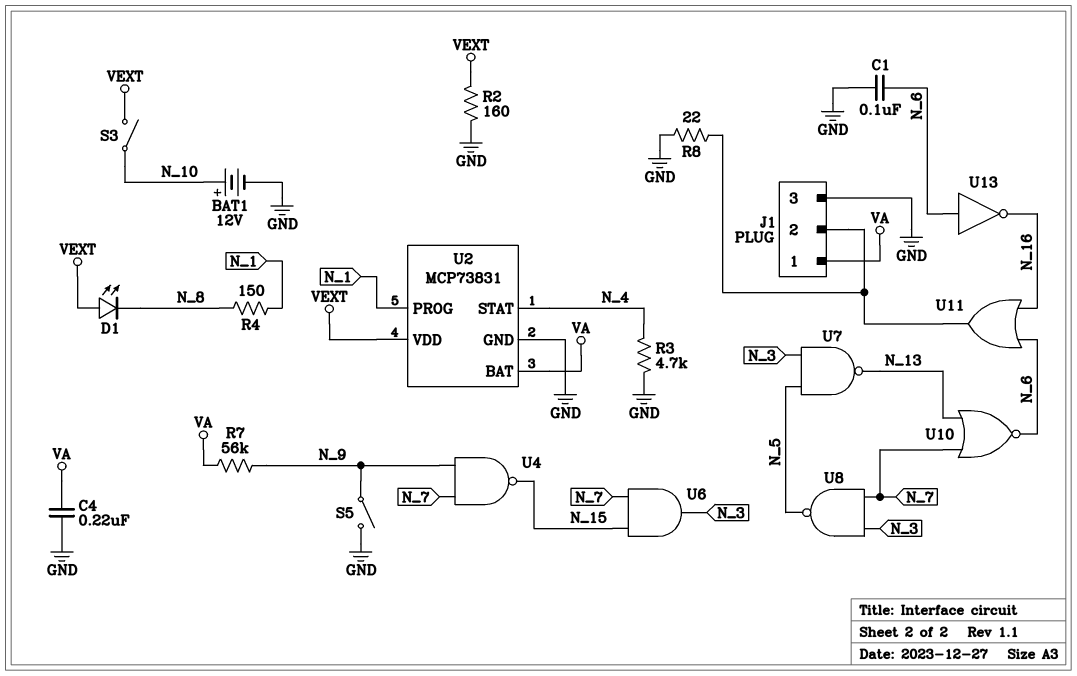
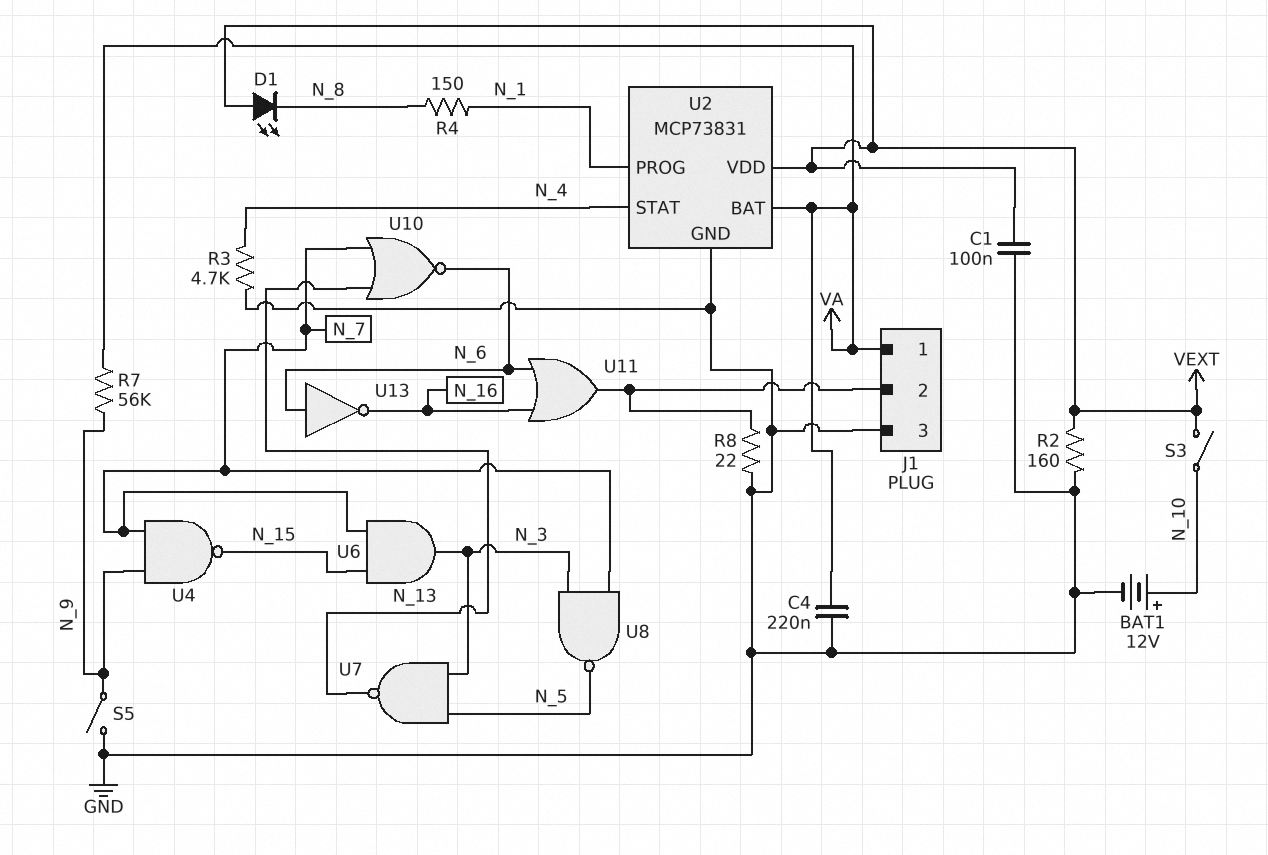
C1: 100nF (GND, N_6) -> 100nF (GND, VEXT)

